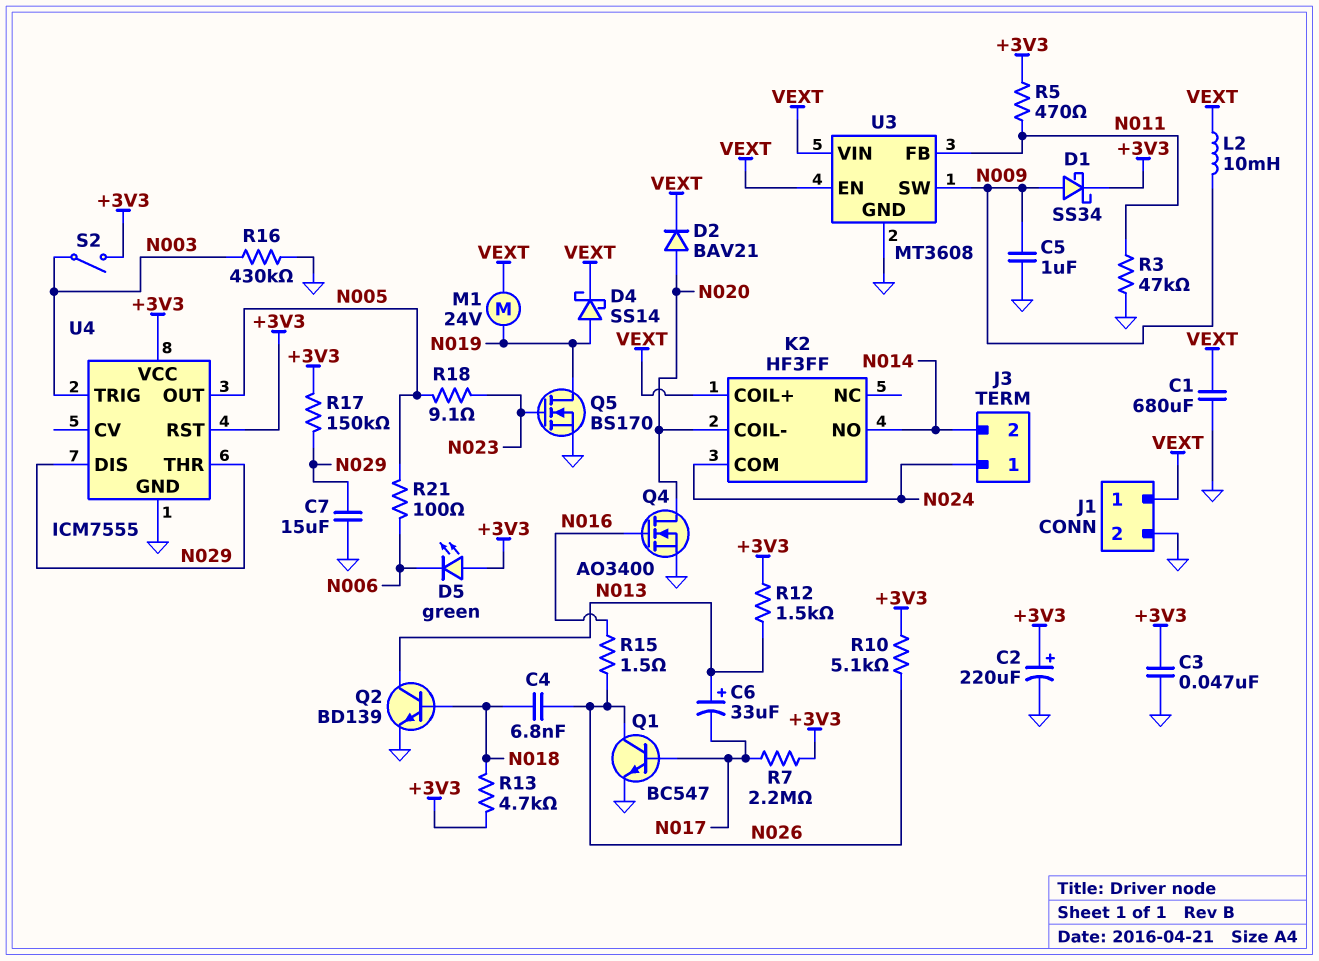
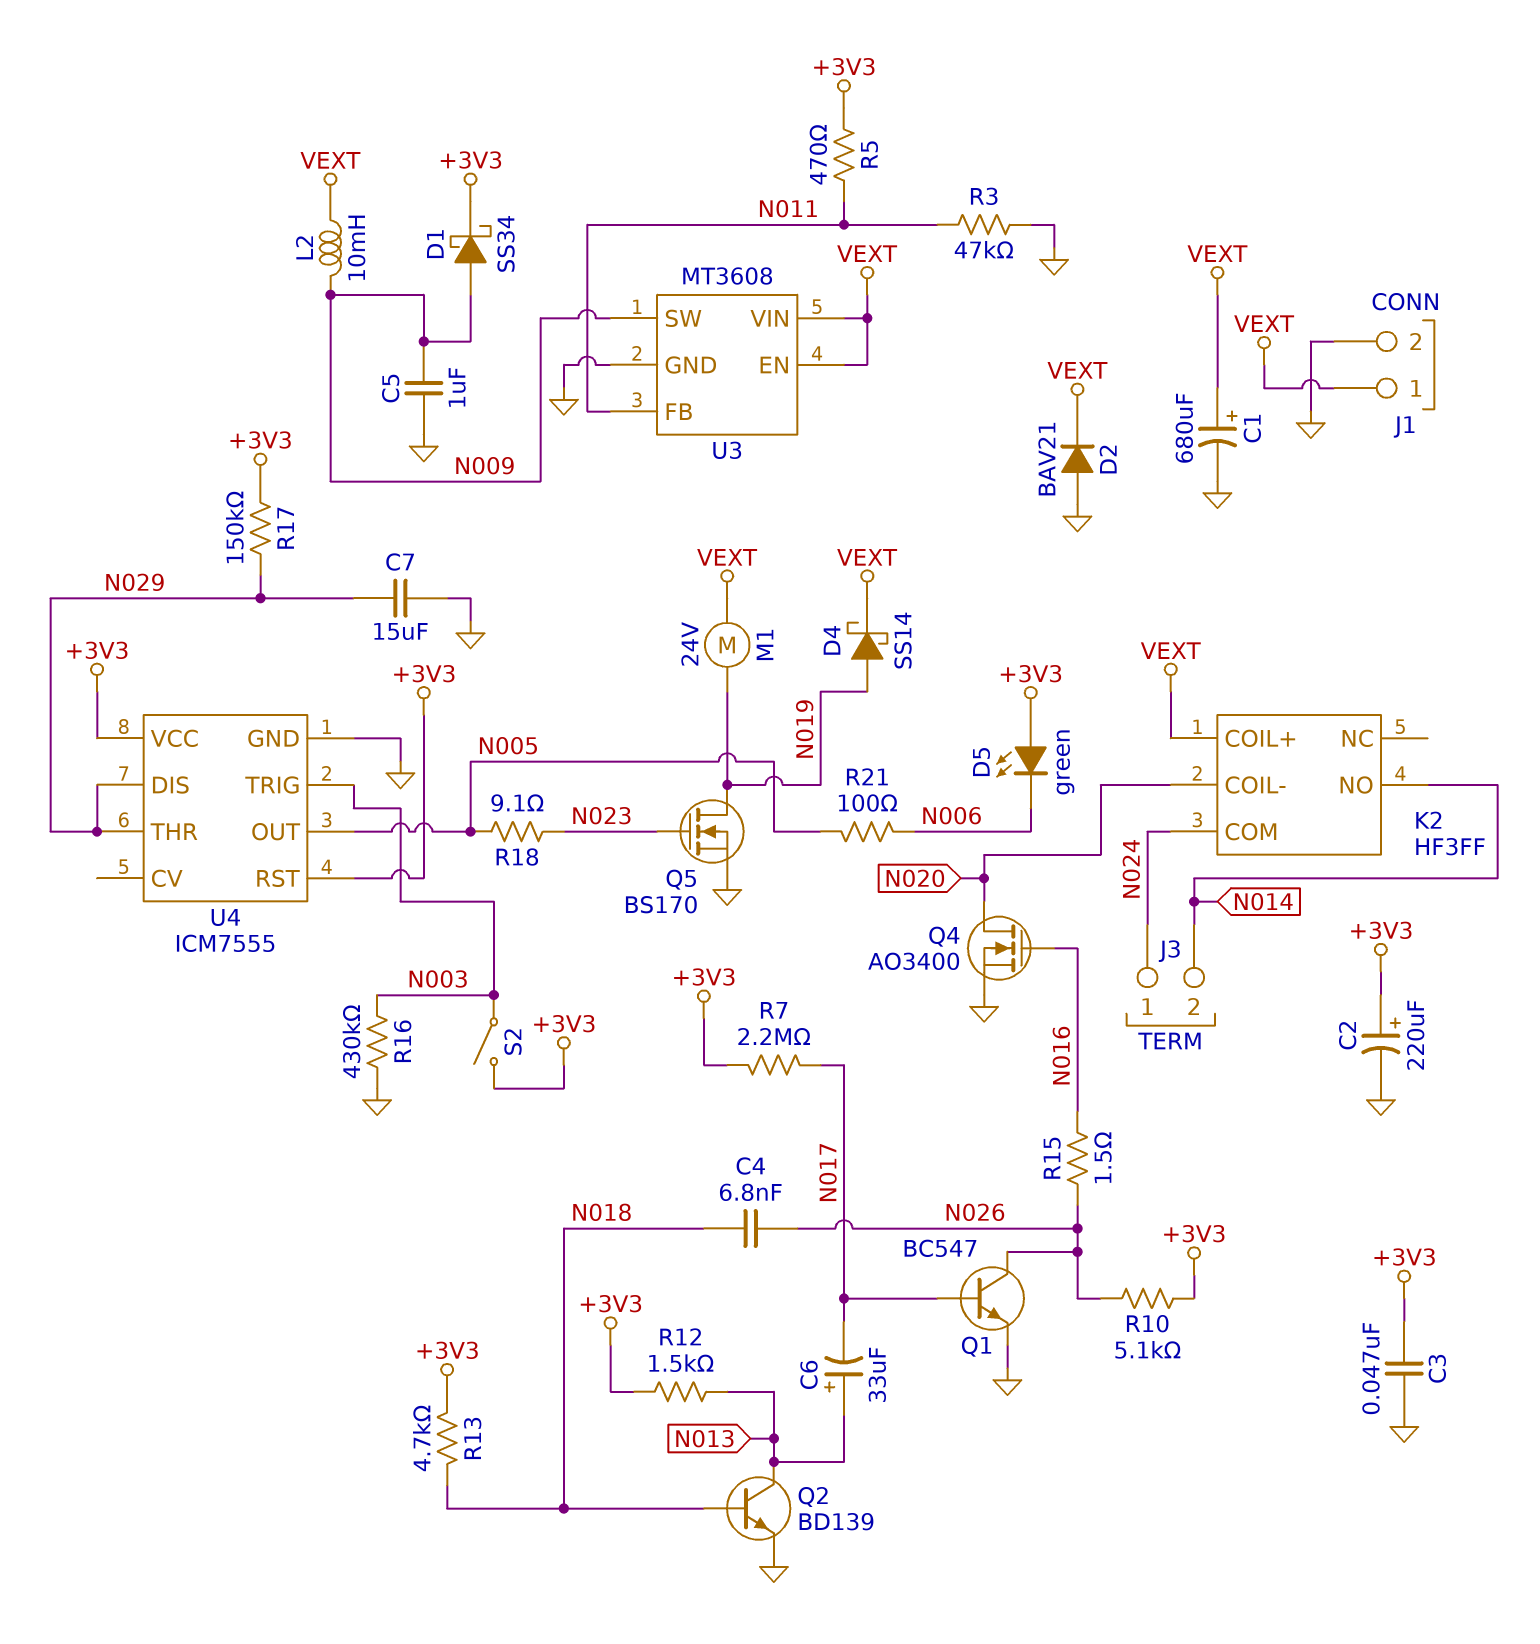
C1: 680uF (GND, VEXT) -> 680uF (plus VEXT, minus GND)
D2: diode BAV21 (A N020, K VEXT) -> diode BAV21 (A GND, K VEXT)

